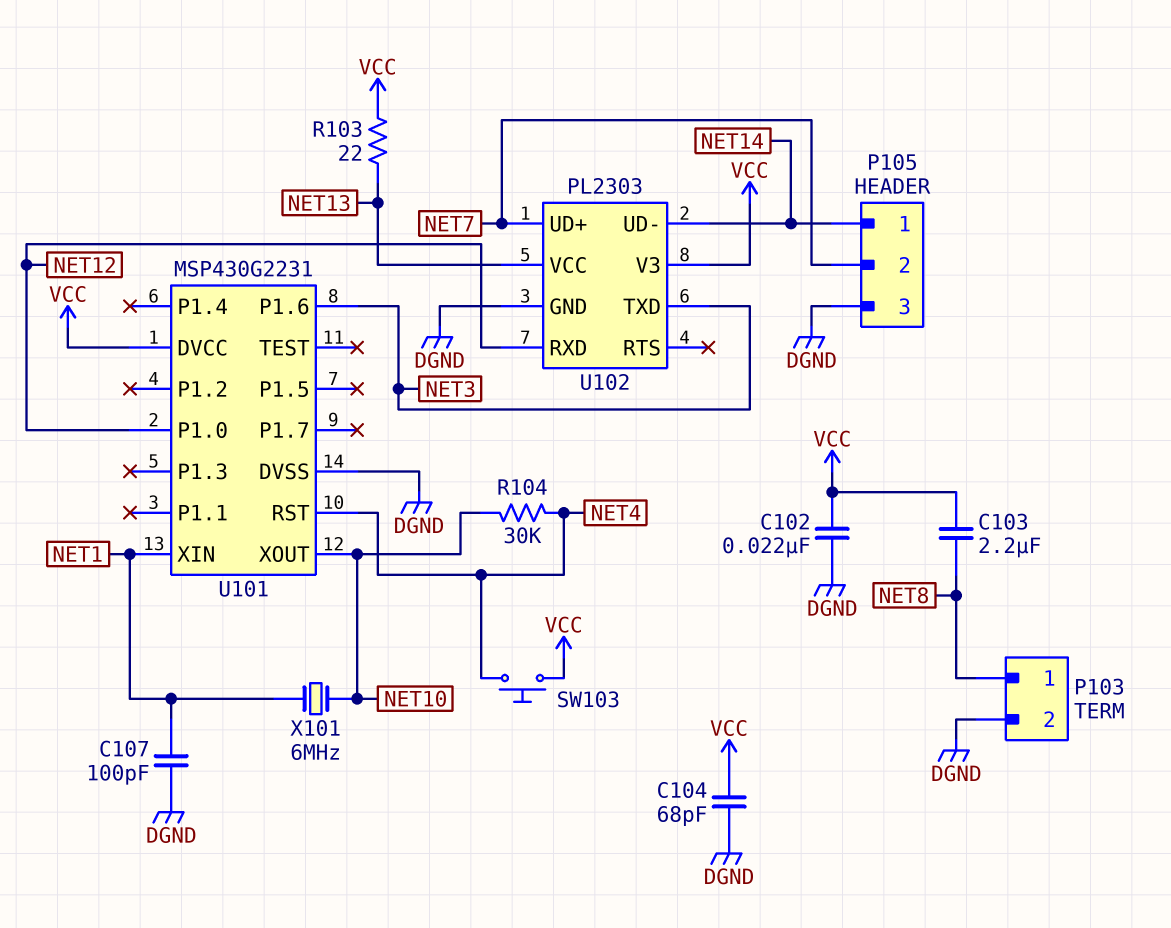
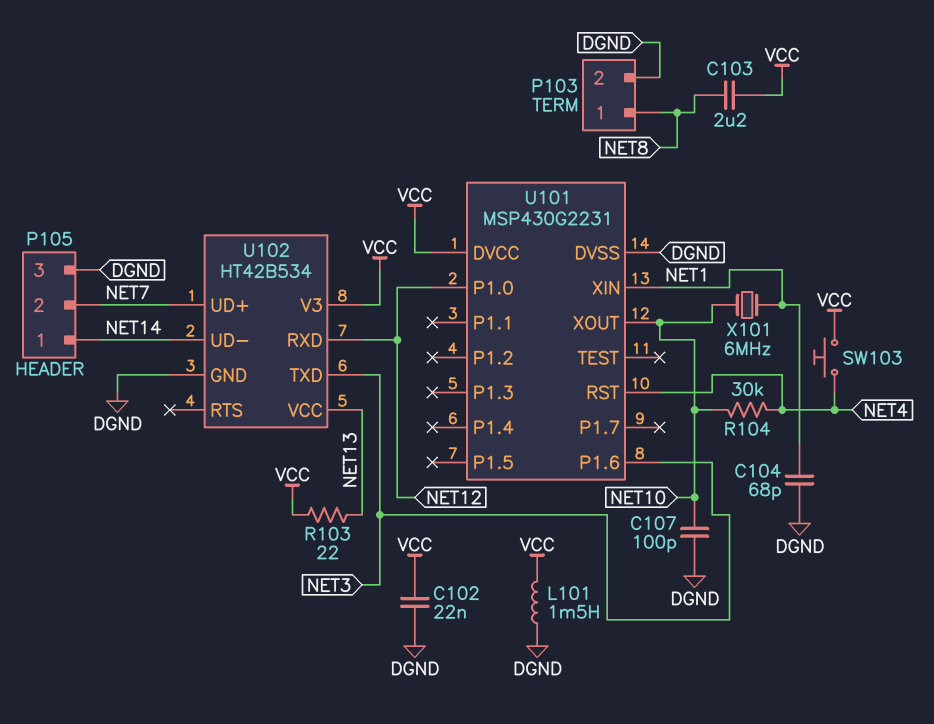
C104: 68pF (DGND, VCC) -> 68pF (DGND, NET1)
C107: 100pF (DGND, NET1) -> 100pF (DGND, NET10)
L101: none -> 1.5mH (DGND, VCC)
U102: PL2303 -> HT42B534

